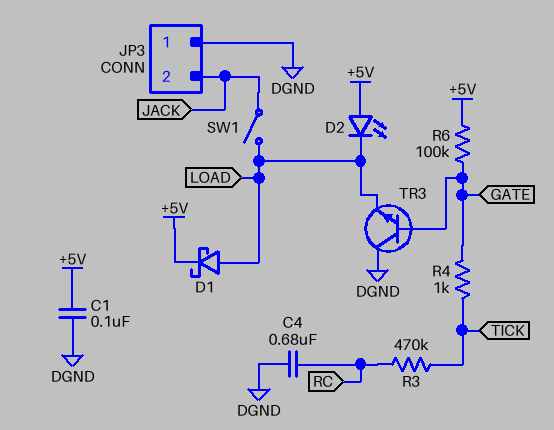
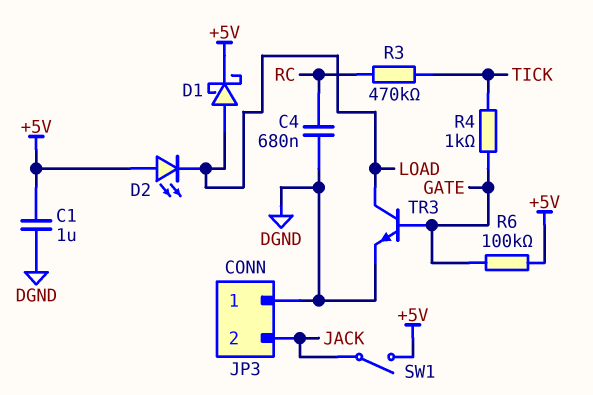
C1: 100nF (+5V, DGND) -> 1uF (+5V, DGND)
SW1: switch (JACK, LOAD) -> switch (+5V, JACK)
TR3: NPN (B GATE, C DGND, E LOAD) -> NPN (B GATE, C LOAD, E DGND)

